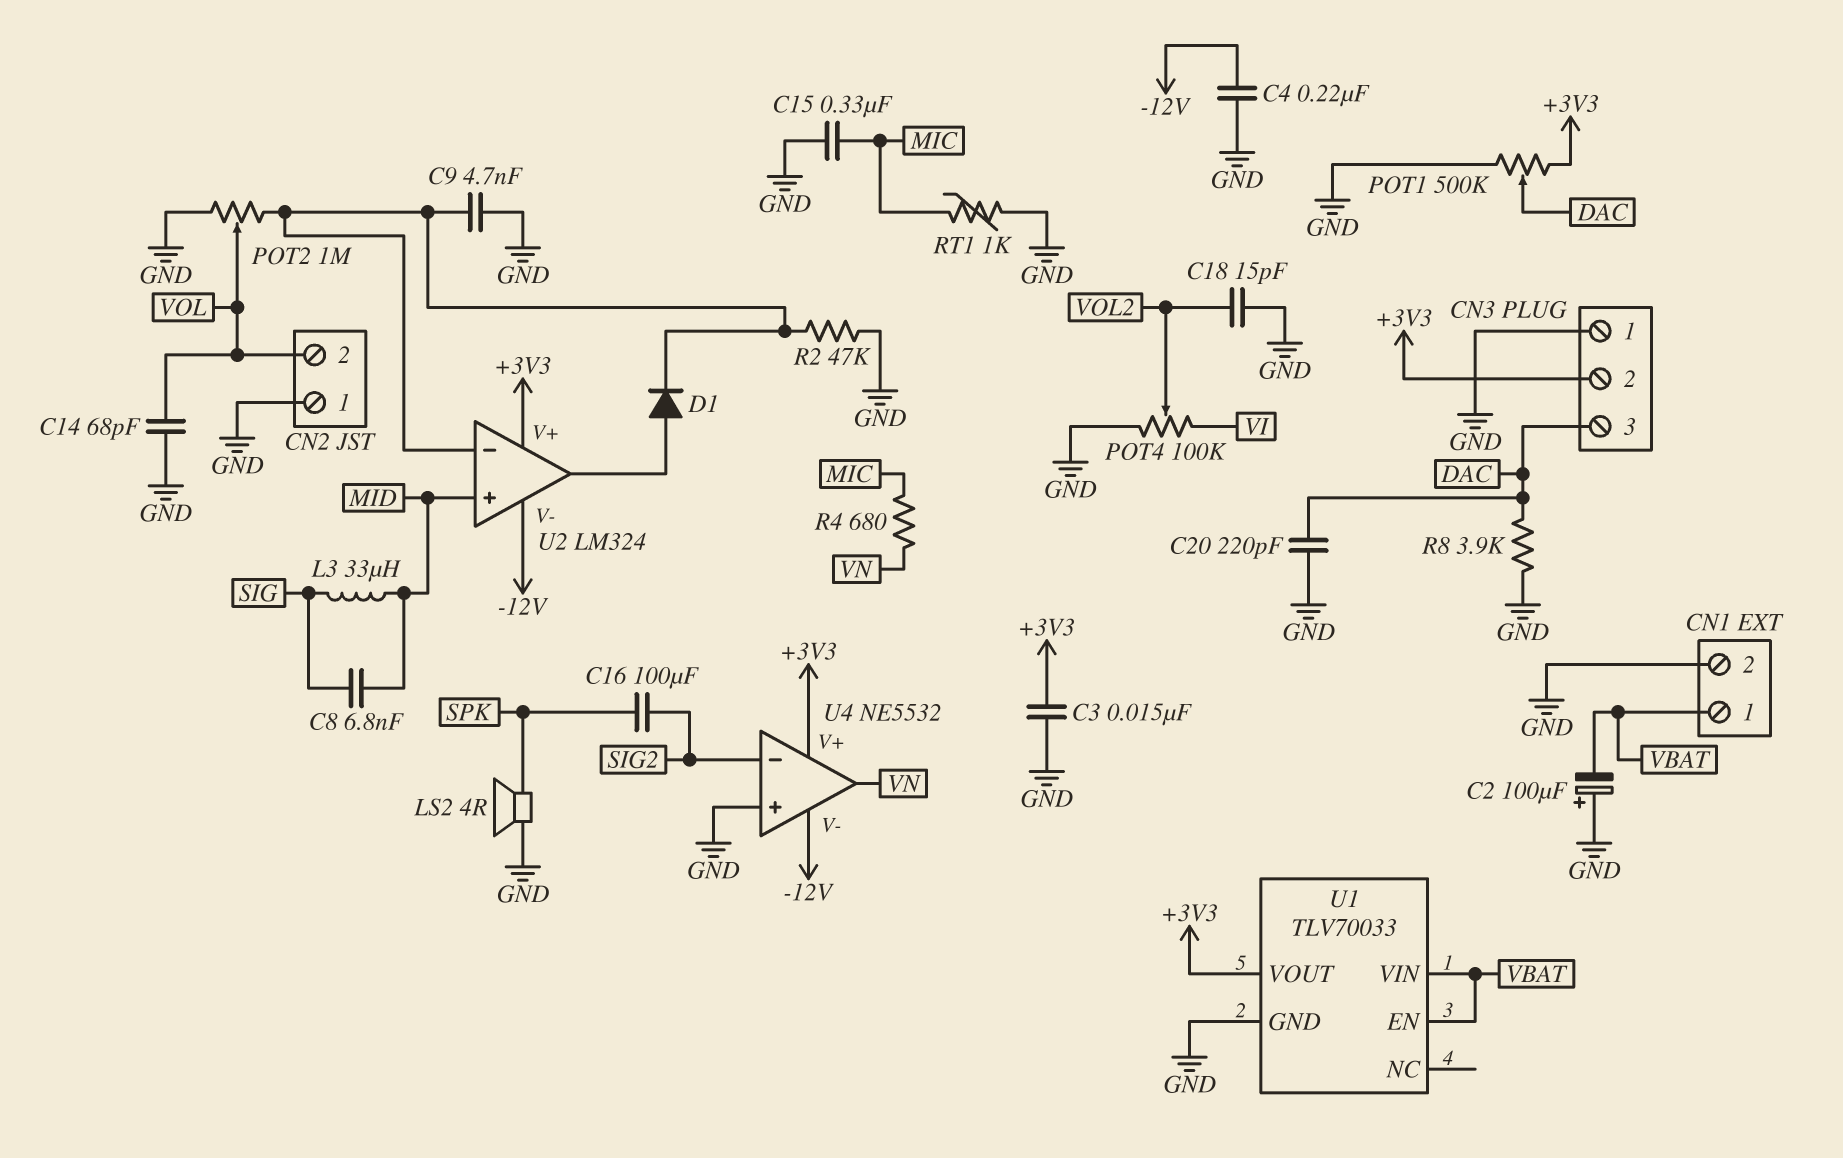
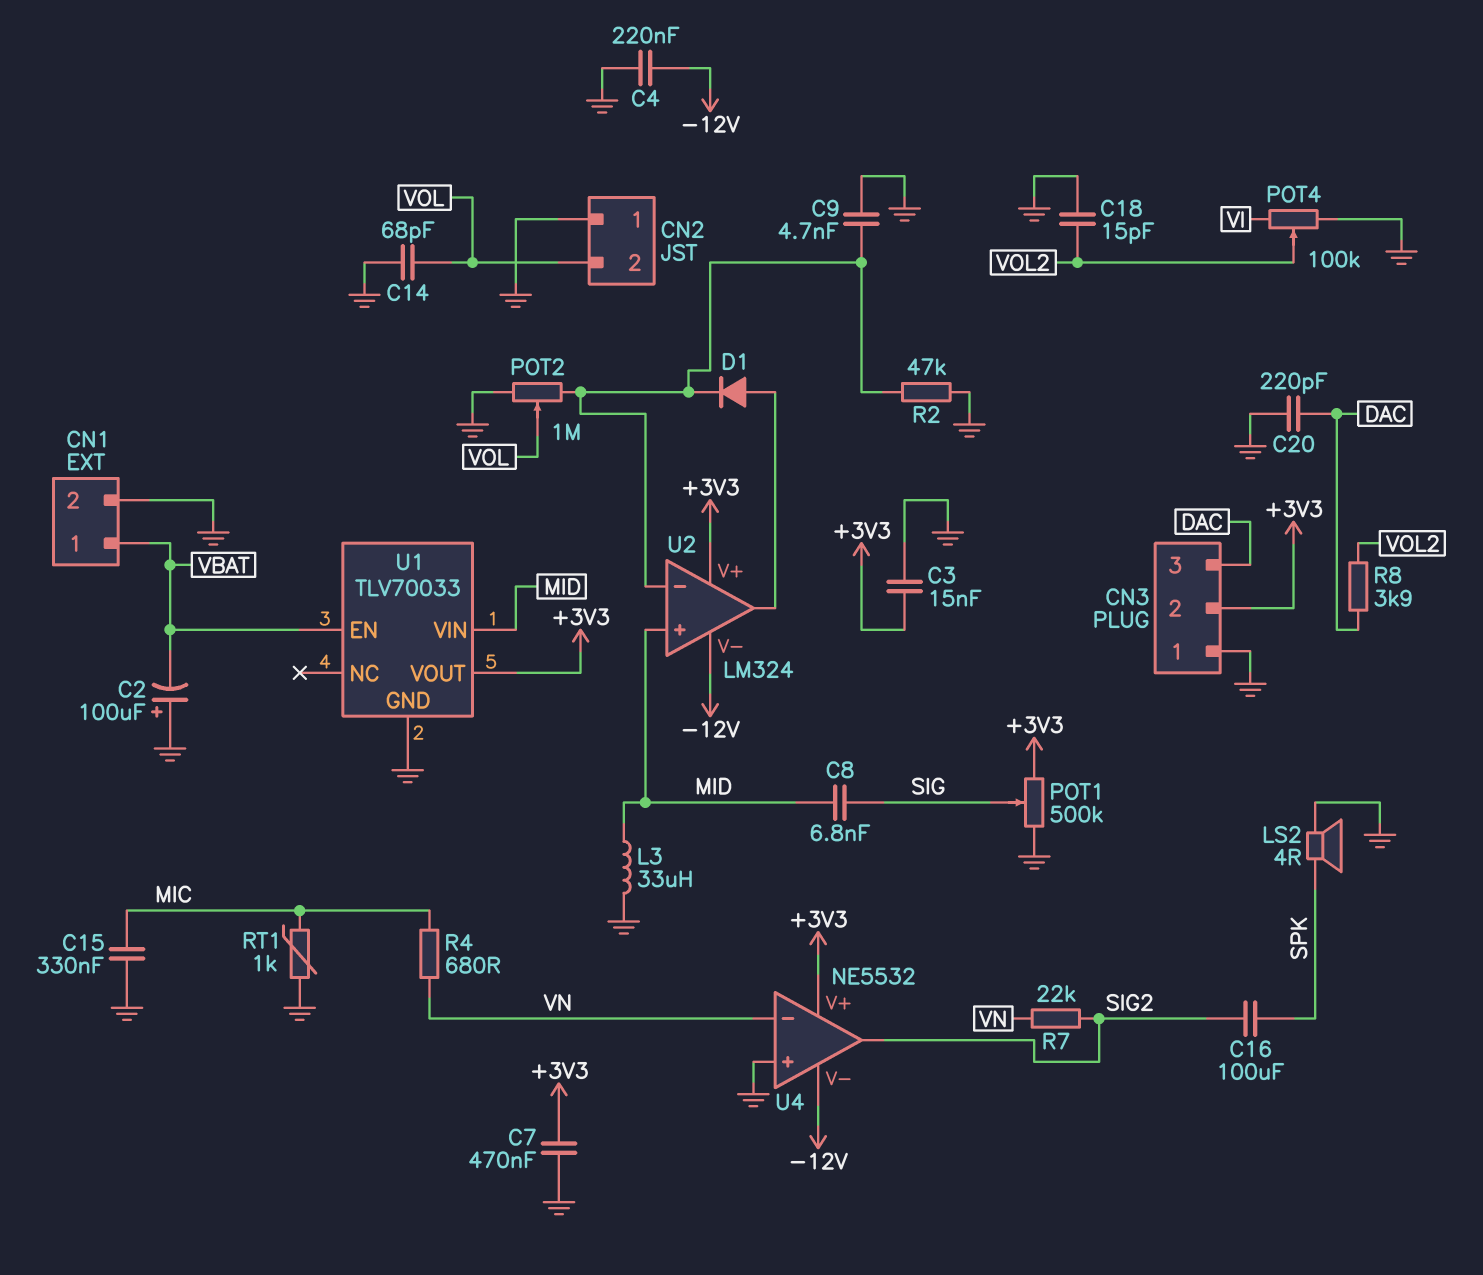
C7: none -> 470nF (+3V3, GND)
L3: 33uH (MID, SIG) -> 33uH (GND, MID)
POT1: 500k (+3V3, GND, wiper DAC) -> 500k (+3V3, GND, wiper SIG)
R7: none -> 22k (SIG2, VN)
R8: 3.9k (DAC, GND) -> 3.9k (DAC, VOL2)
U1 pin VIN: VBAT -> MID
U4 pin in-: SIG2 -> VN
U4 pin out: VN -> SIG2

